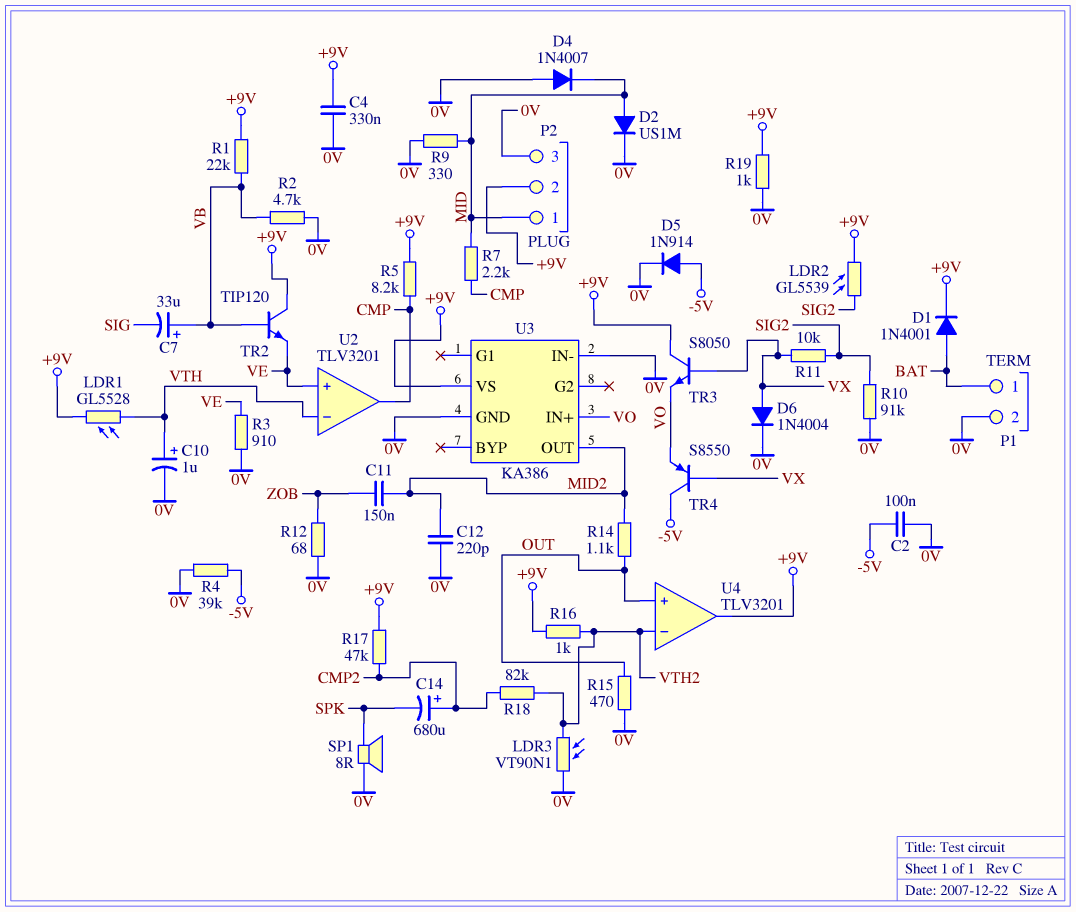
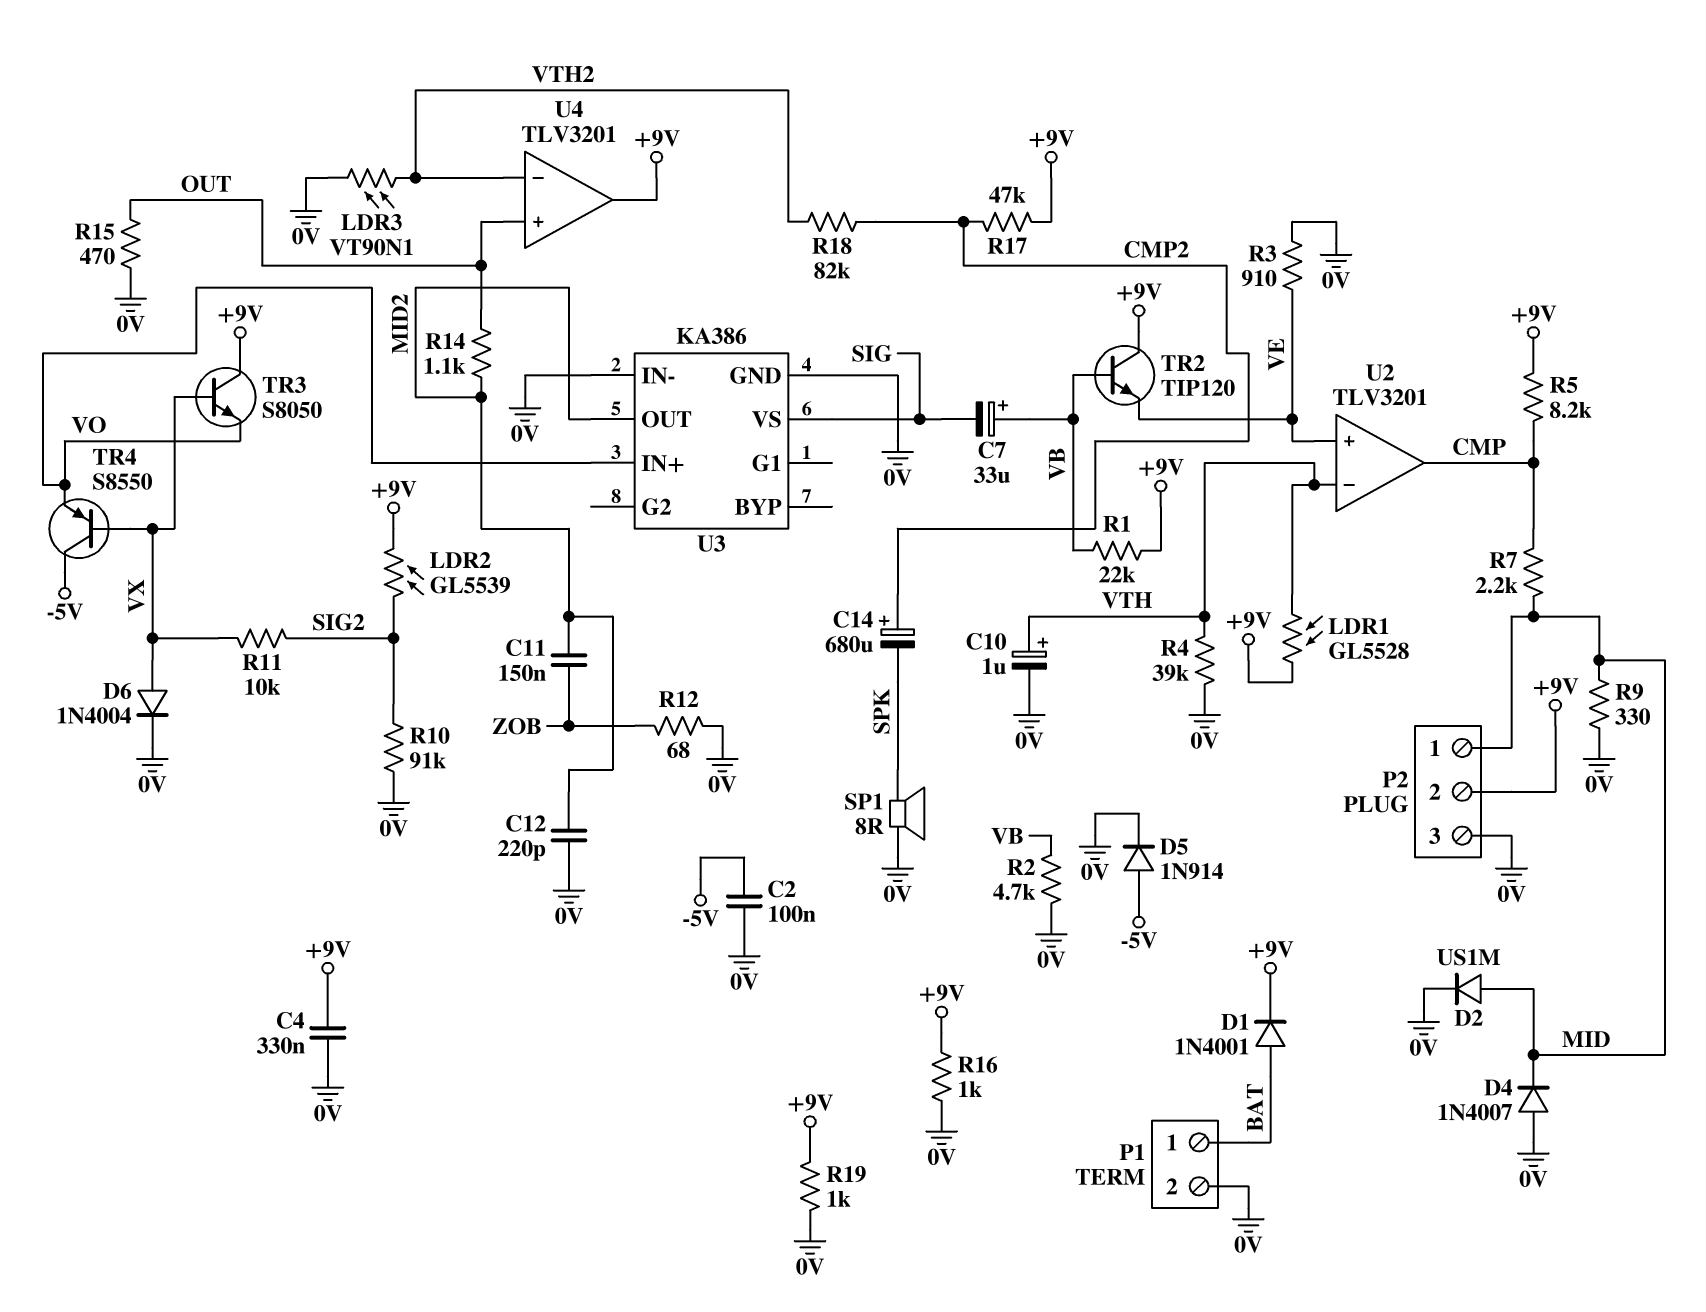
R4: 39k (-5V, 0V) -> 39k (0V, VTH)
R16: 1k (+9V, VTH2) -> 1k (+9V, 0V)
U3 pin VS: +9V -> SIG

